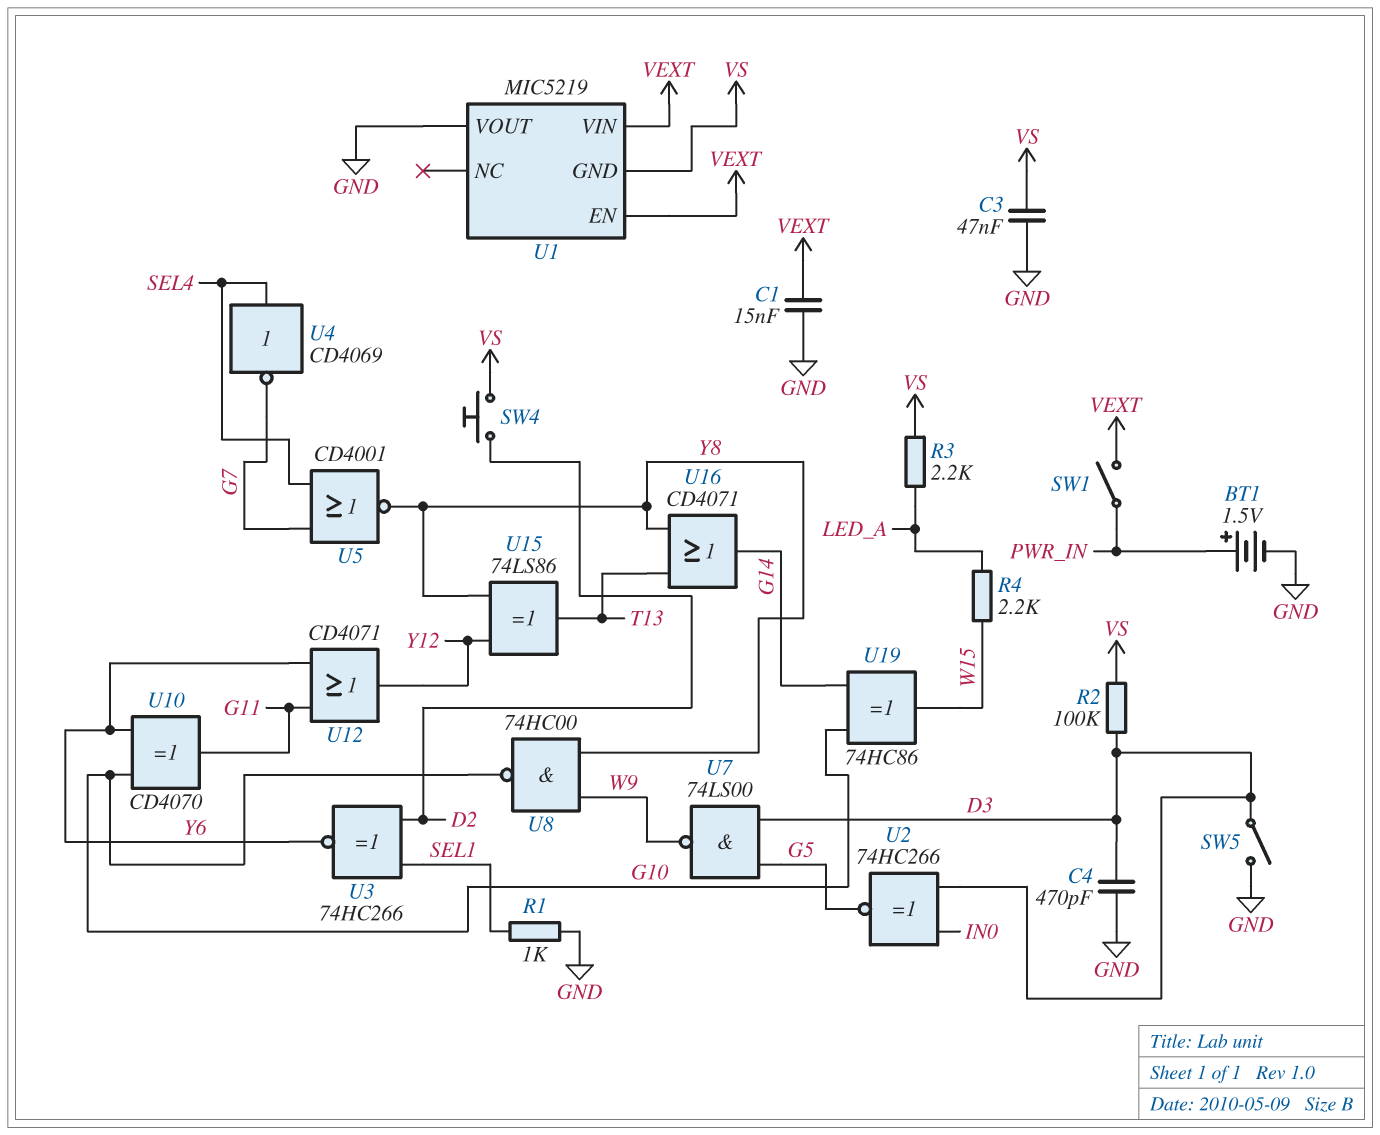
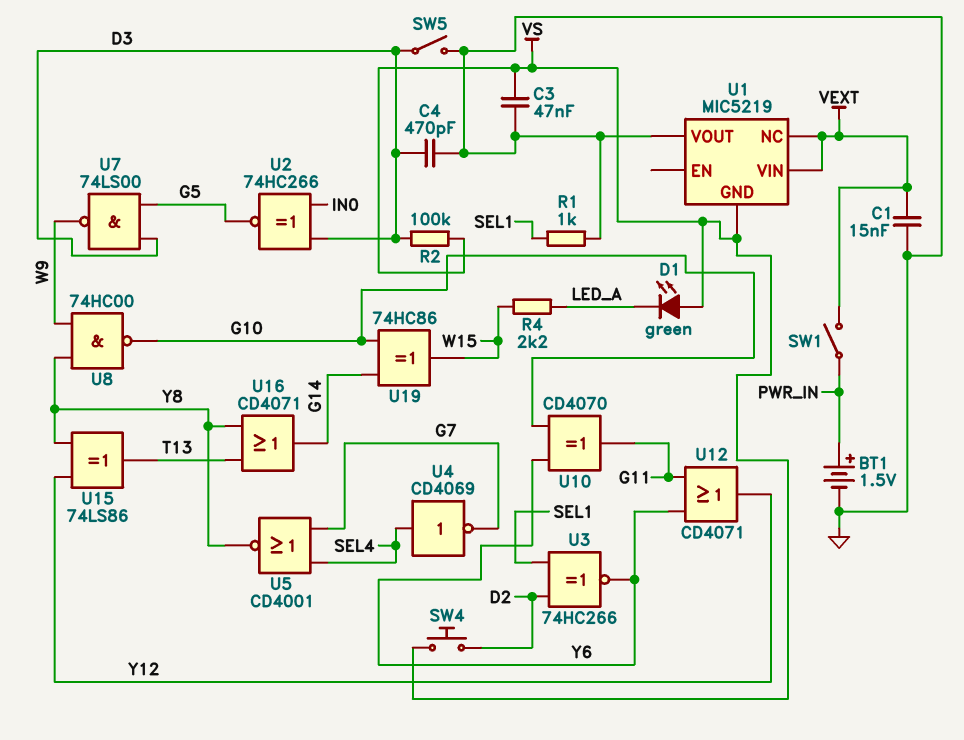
D1: none -> LED green (A VS, K LED_A)
R3: 2.2k (LED_A, VS) -> none
U1 pin EN: VEXT -> none
U1 pin NC: none -> VEXT

